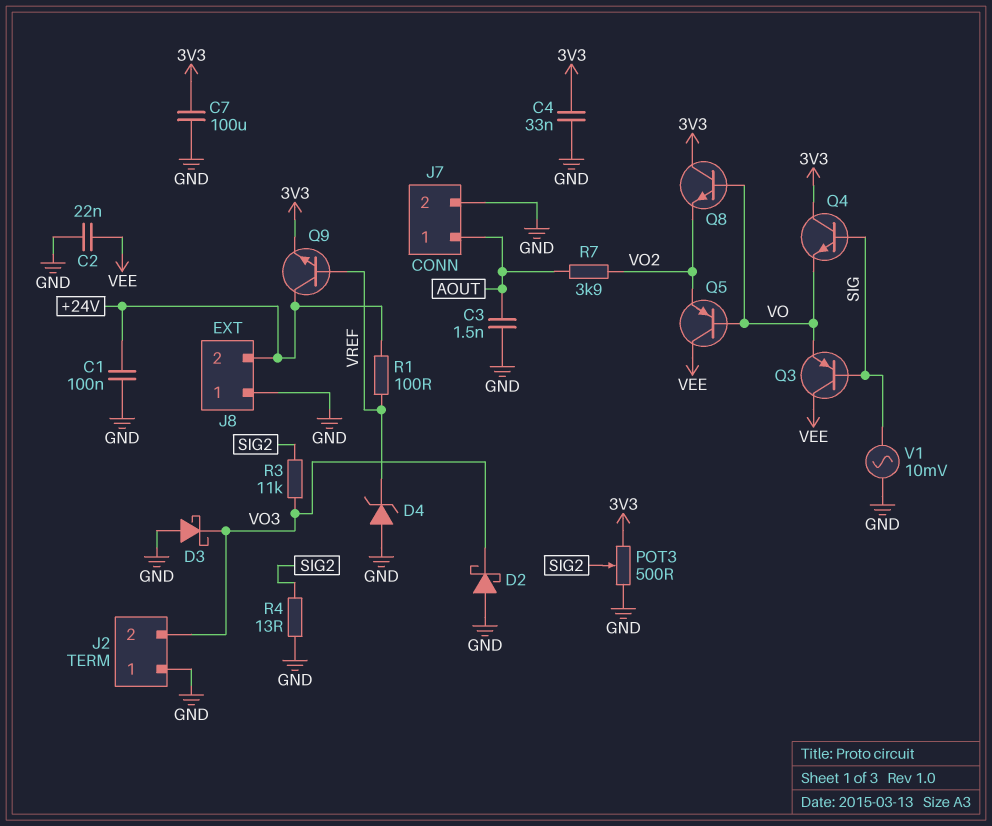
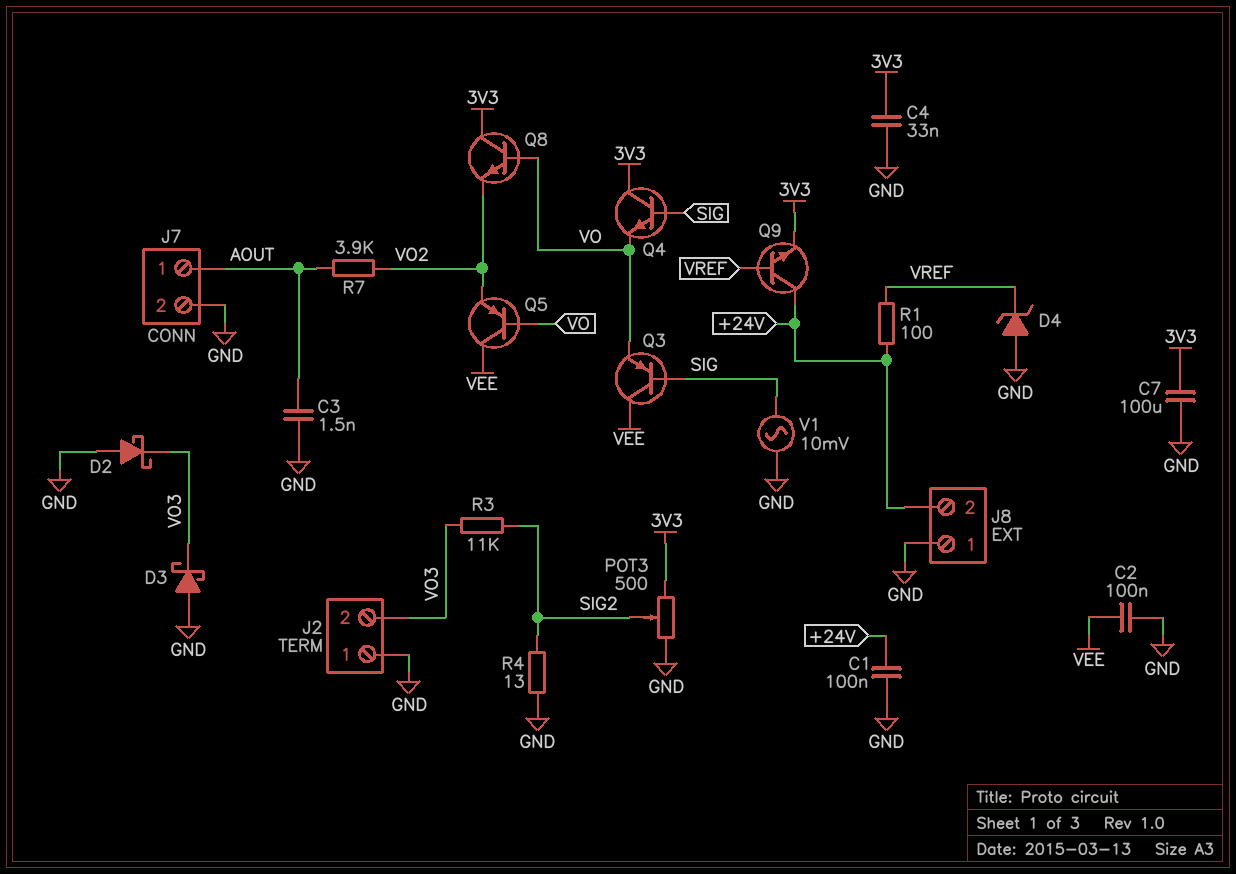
C2: 22nF (GND, VEE) -> 100nF (GND, VEE)

